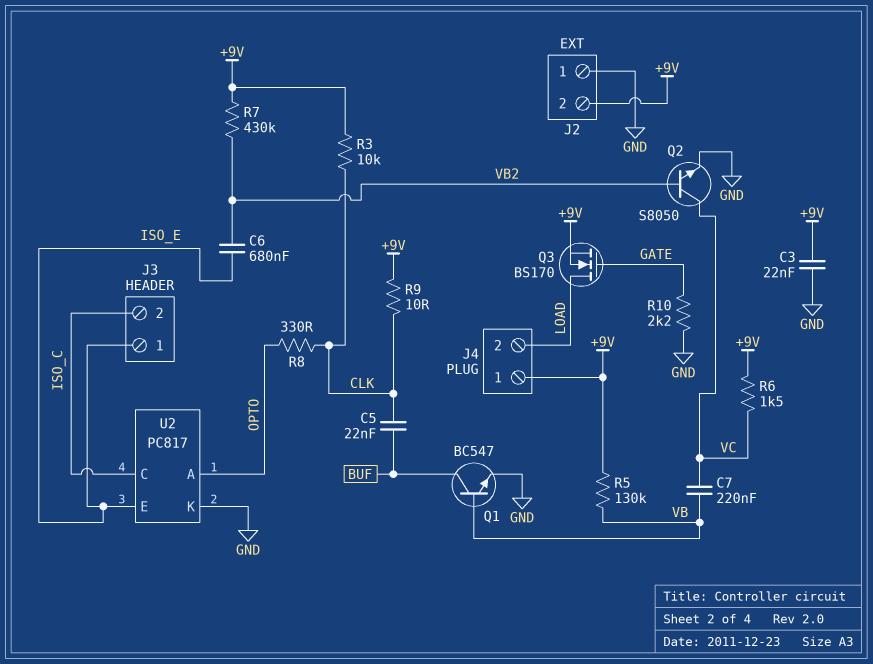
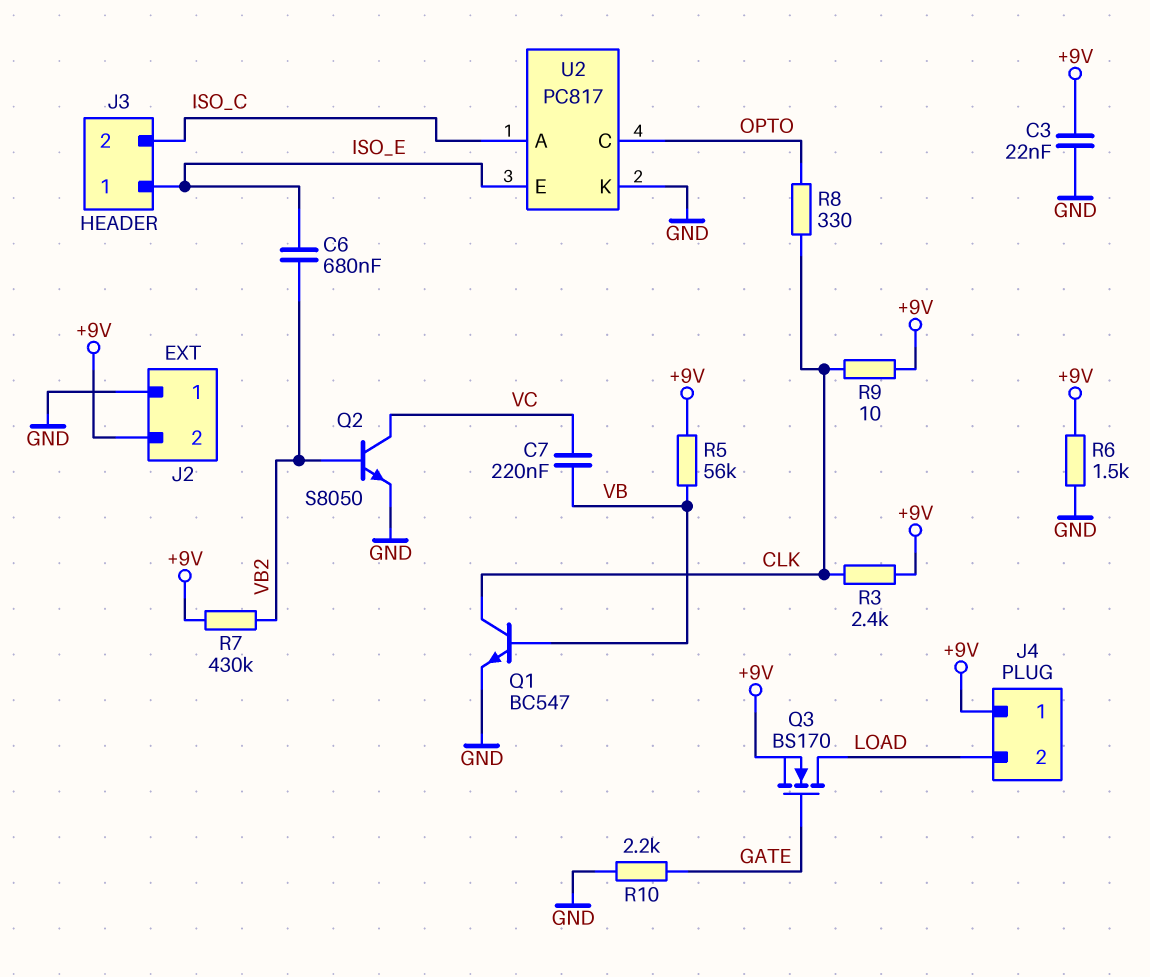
C5: 22nF (BUF, CLK) -> none
Q1: NPN BC547 (B VB, C BUF, E GND) -> NPN BC547 (B VB, C CLK, E GND)
R3: 10k (+9V, CLK) -> 2.4k (+9V, CLK)
R5: 130k (+9V, VB) -> 56k (+9V, VB)
R6: 1.5k (+9V, VC) -> 1.5k (+9V, GND)
U2 pin A: OPTO -> ISO_C
U2 pin C: ISO_C -> OPTO

